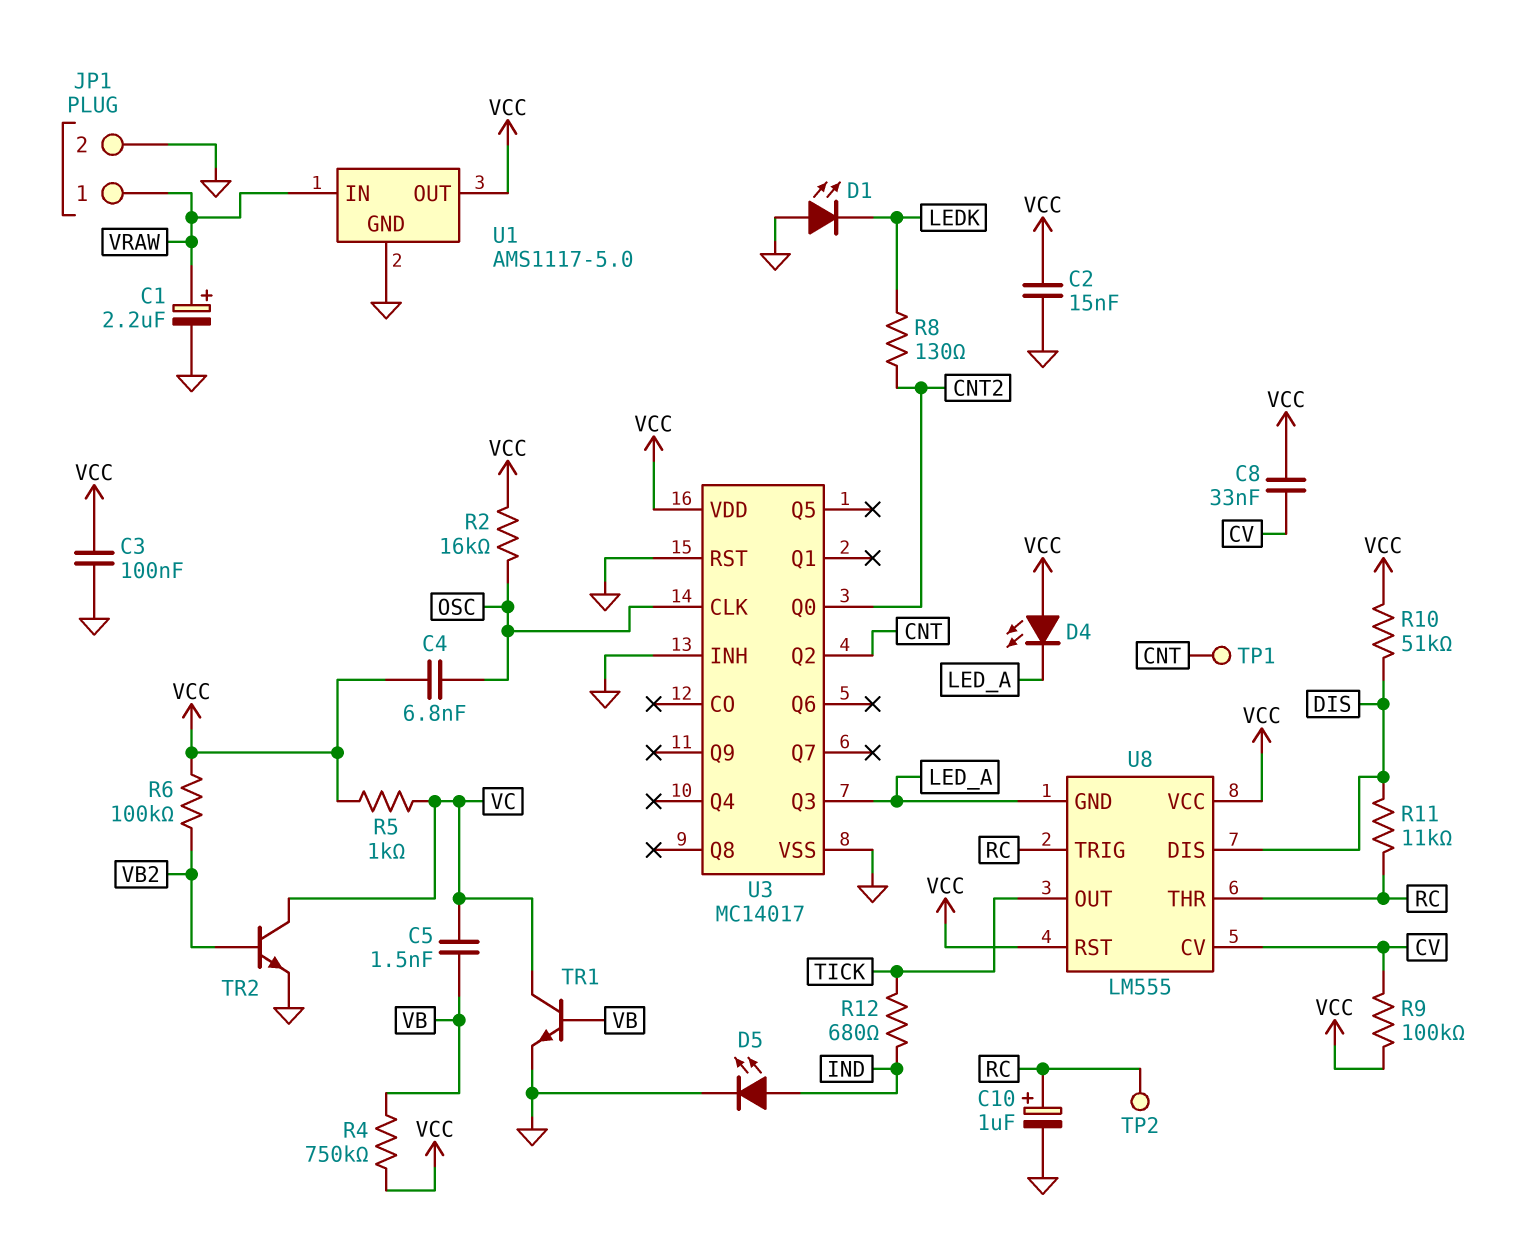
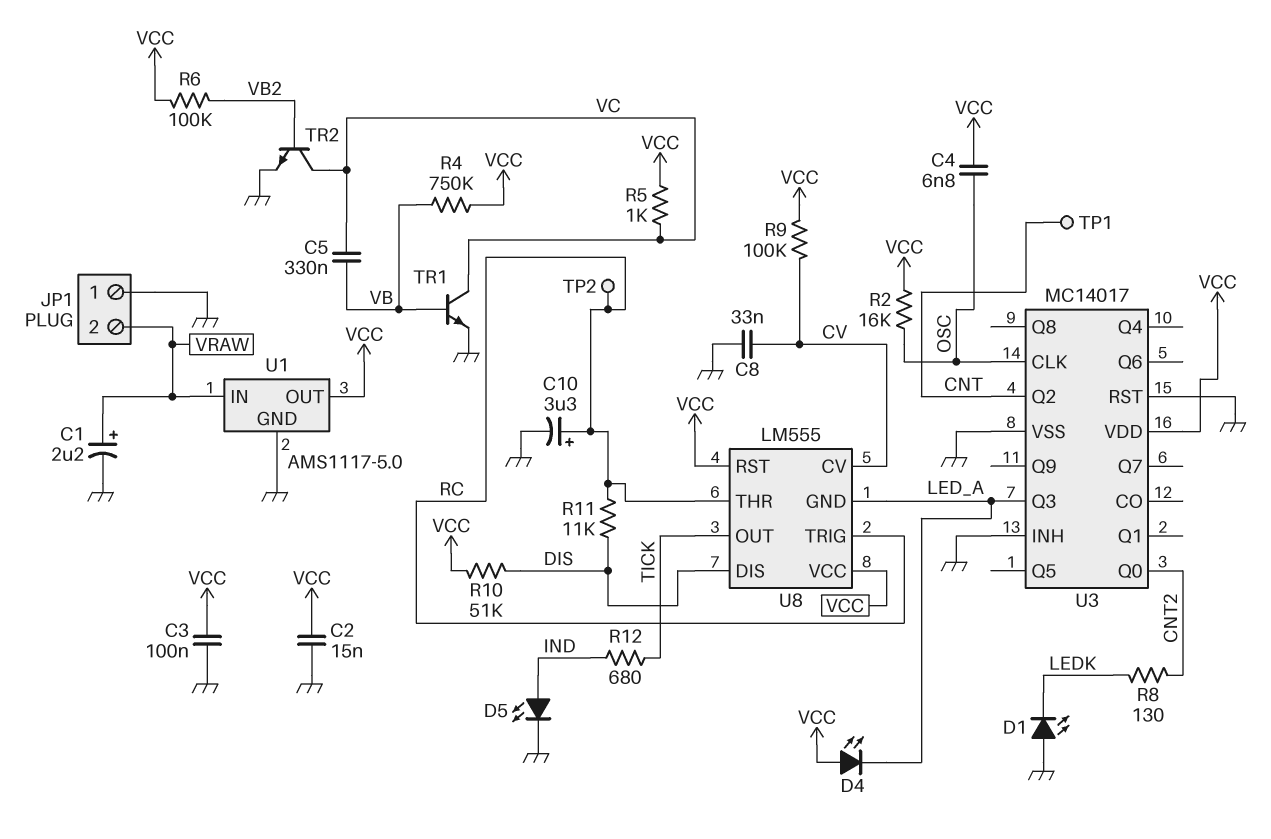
C5: 1.5nF (VB, VC) -> 330nF (VB, VC)
C8: 33nF (CV, VCC) -> 33nF (CV, GND)
C10: 1uF (plus RC, minus GND) -> 3.3uF (plus RC, minus GND)
JP1 pin 1: VRAW -> GND
JP1 pin 2: GND -> VRAW

